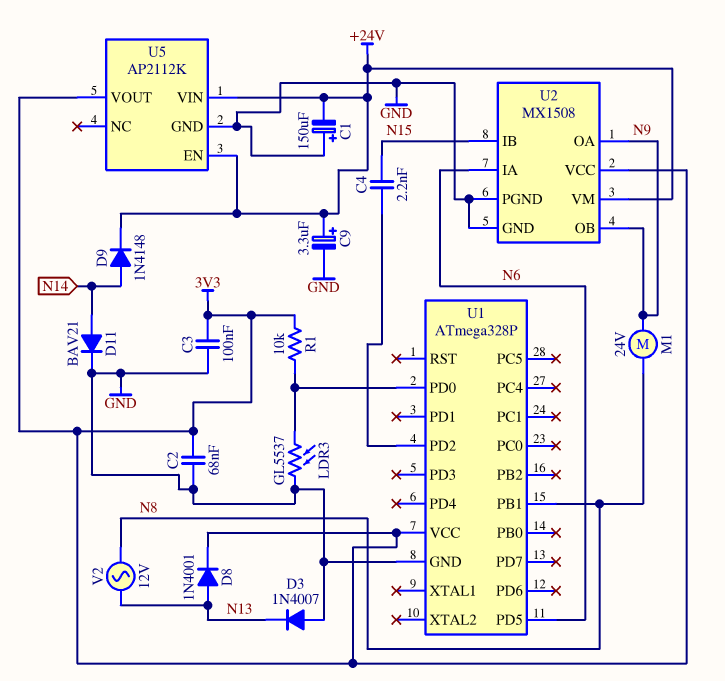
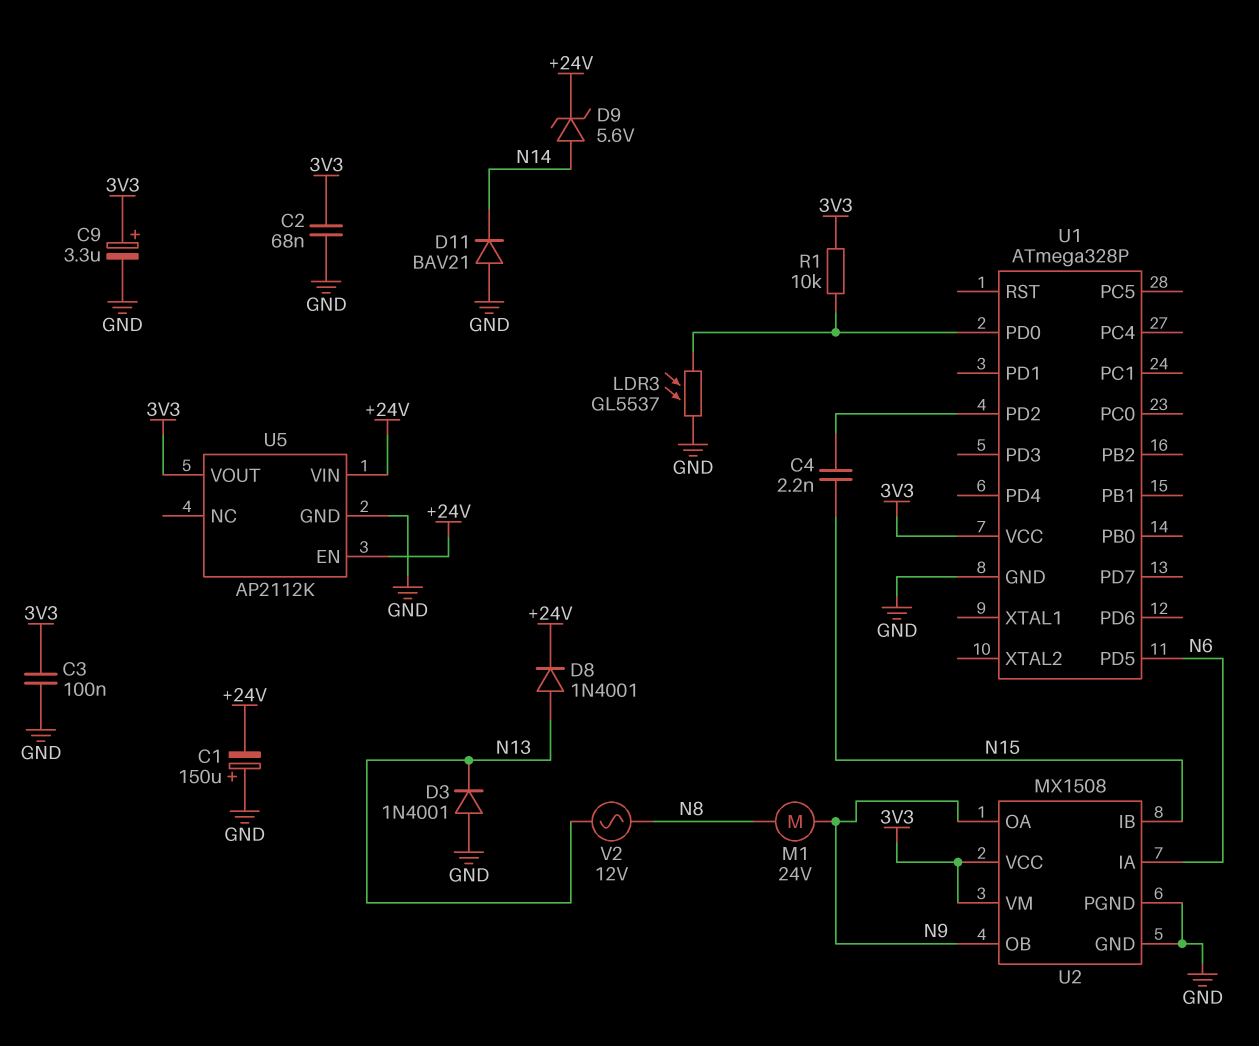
C9: 3.3uF (plus +24V, minus GND) -> 3.3uF (plus 3V3, minus GND)
D3: diode 1N4007 (A GND, K N13) -> diode 1N4001 (A GND, K N13)
D8: diode 1N4001 (A N13, K 3V3) -> diode 1N4001 (A N13, K +24V)
D9: diode 1N4148 (A N14, K +24V) -> zener 5.6V (A N14, K +24V)
D11: diode BAV21 (A N14, K GND) -> diode BAV21 (A GND, K N14)
U1 pin PB1: N8 -> none
U2 pin VM: +24V -> 3V3

